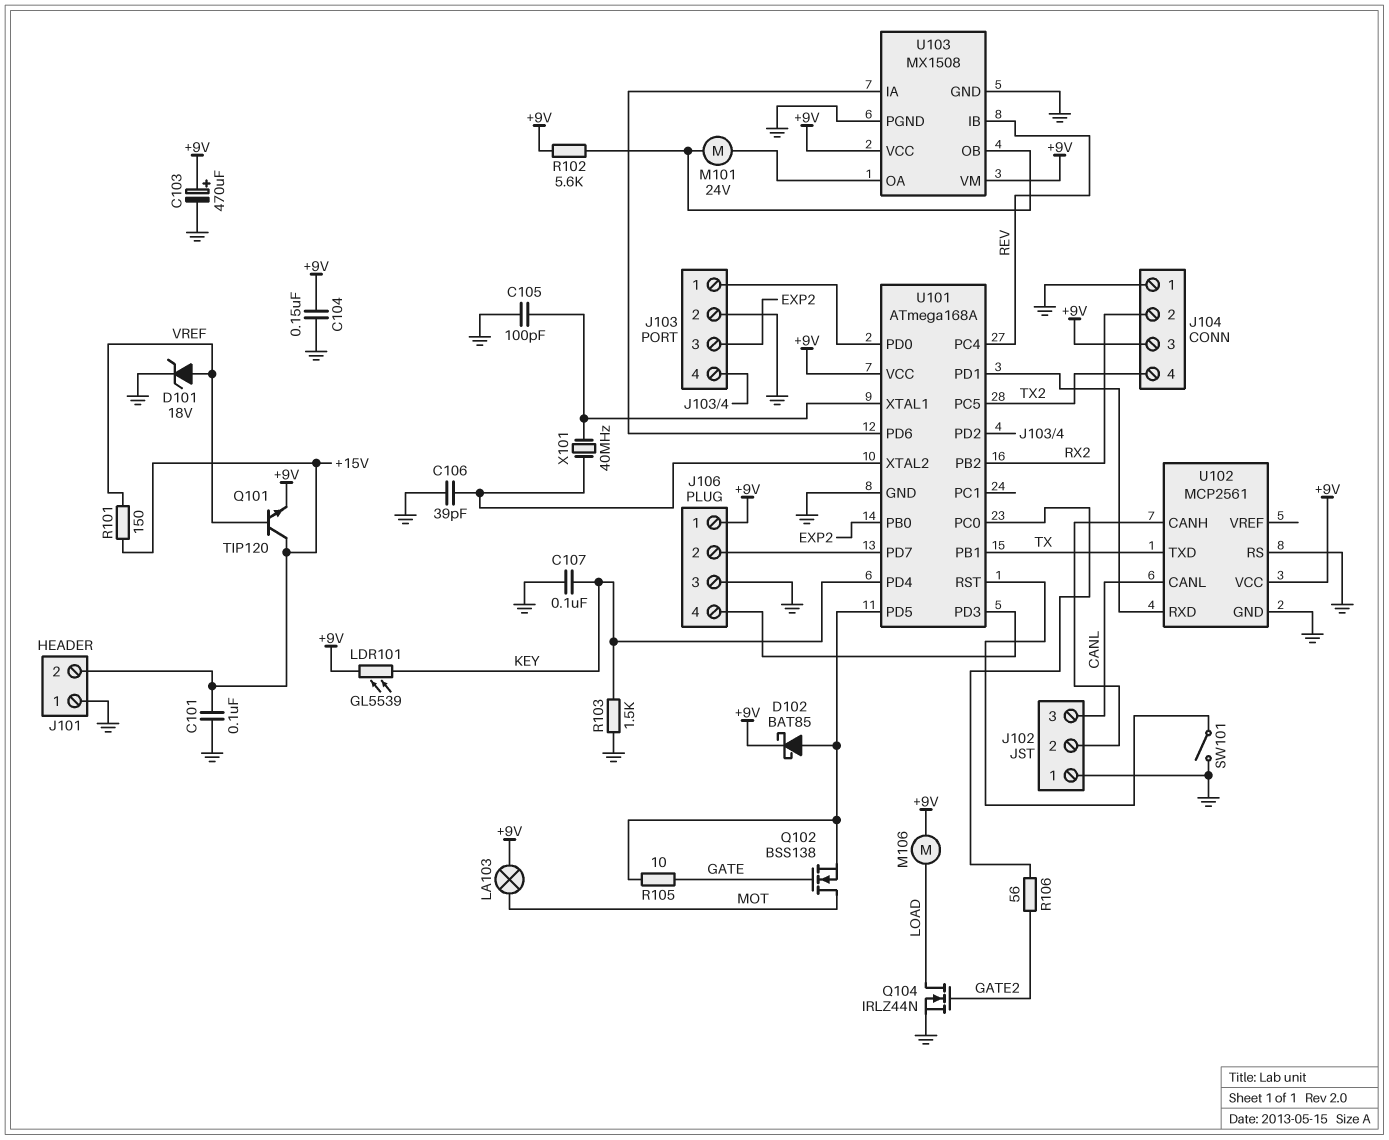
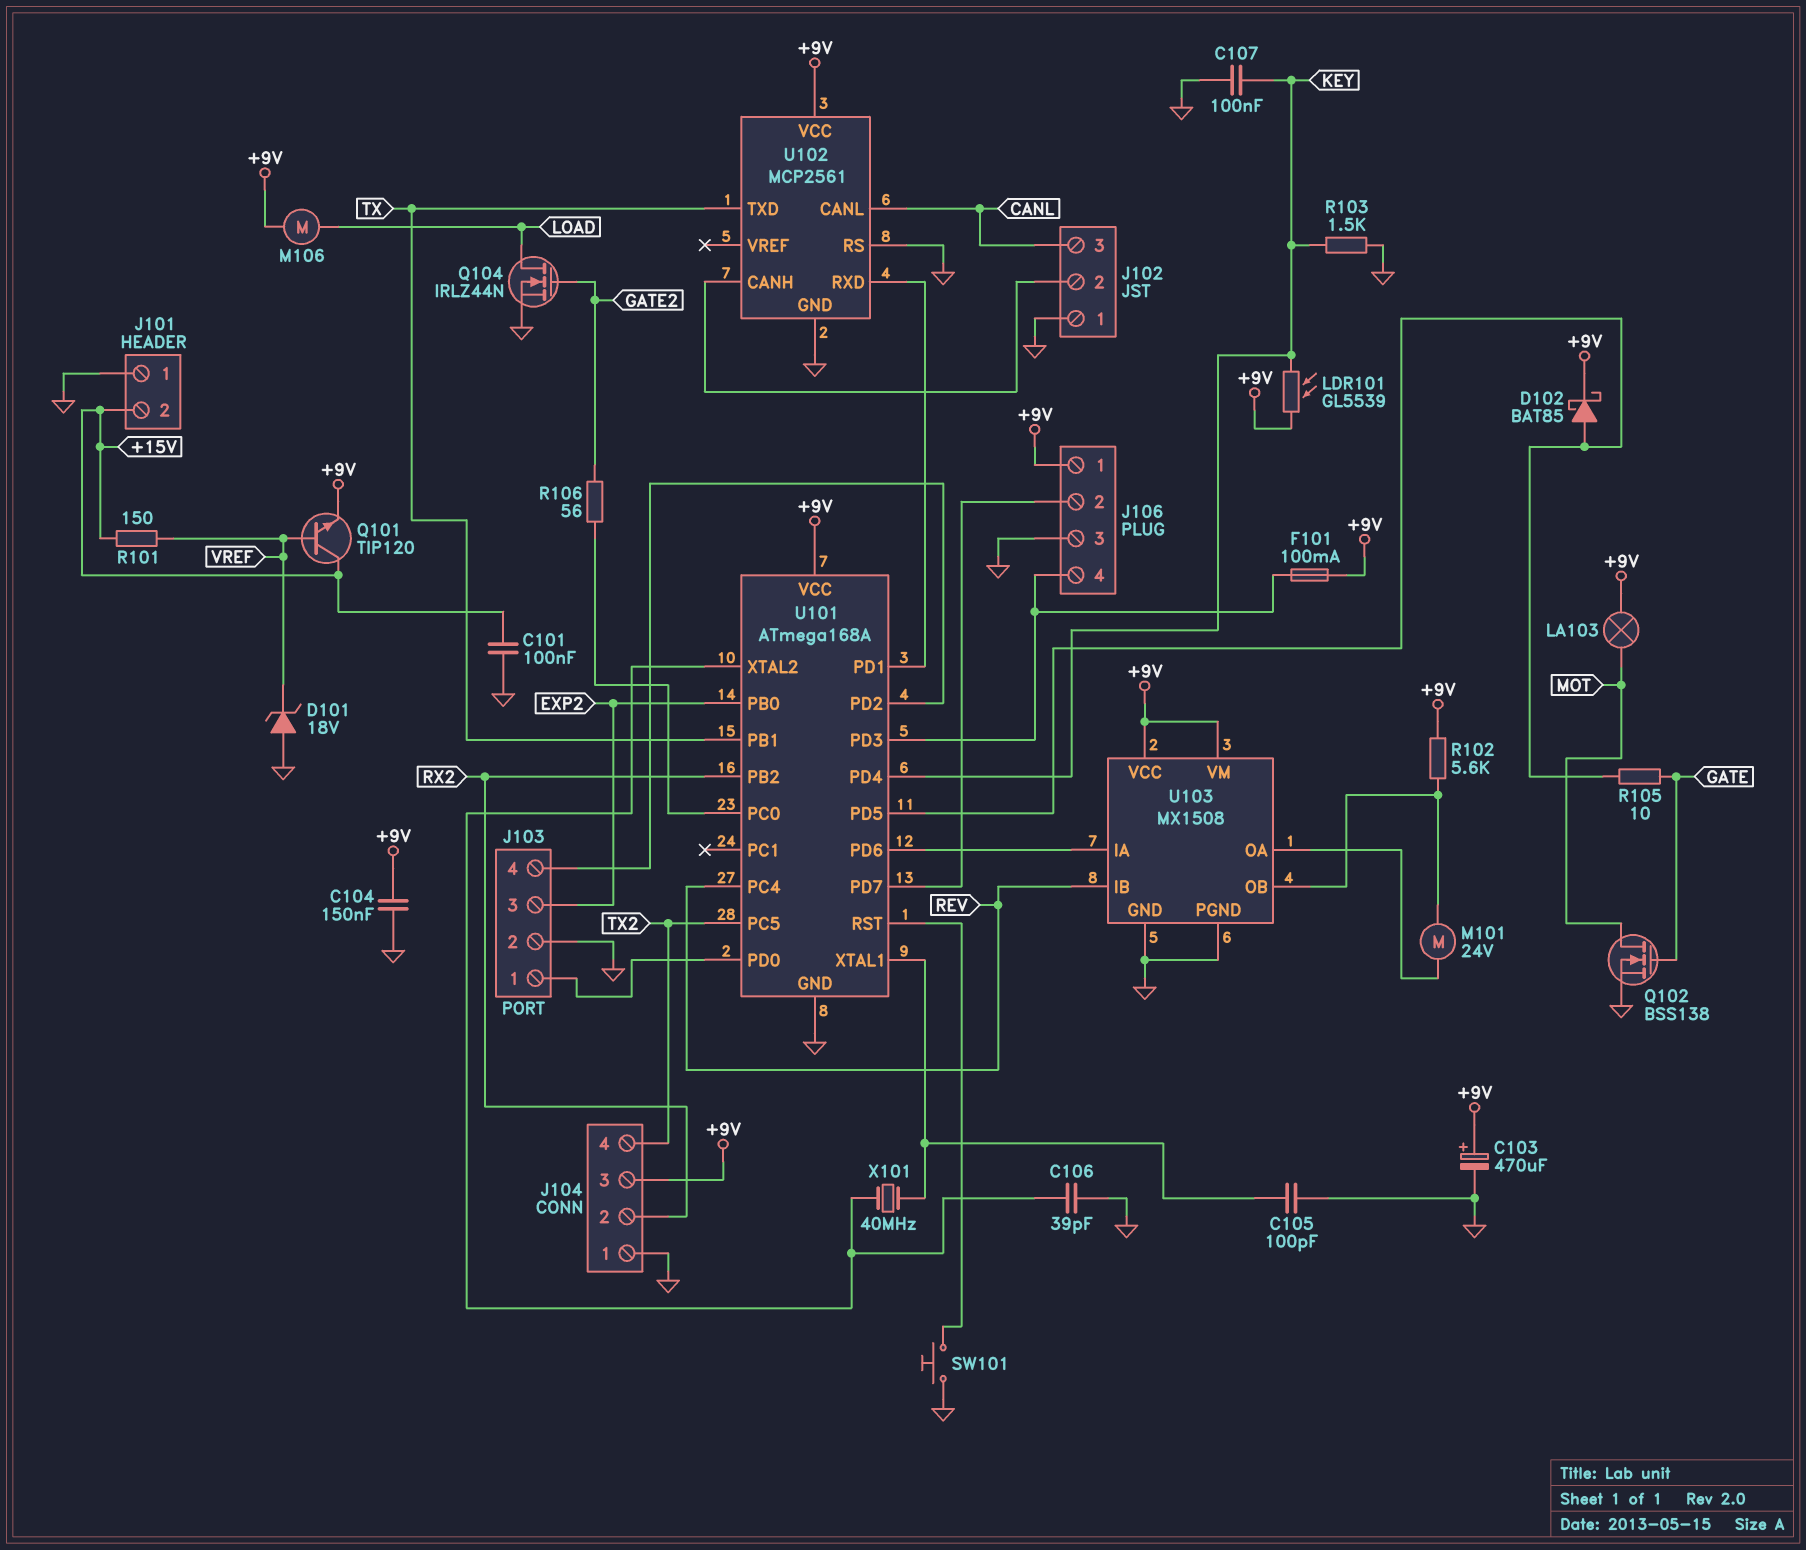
D101: zener 18V (A VREF, K GND) -> zener 18V (A GND, K VREF)
F101: none -> 100mA (+9V, J106/4)
Q102: NMOS BSS138 (G GATE, D MOT, S U101/PD5) -> NMOS BSS138 (G GATE, D MOT, S GND)
SW101: switch (GND, U101/RST) -> button (GND, U101/RST)

